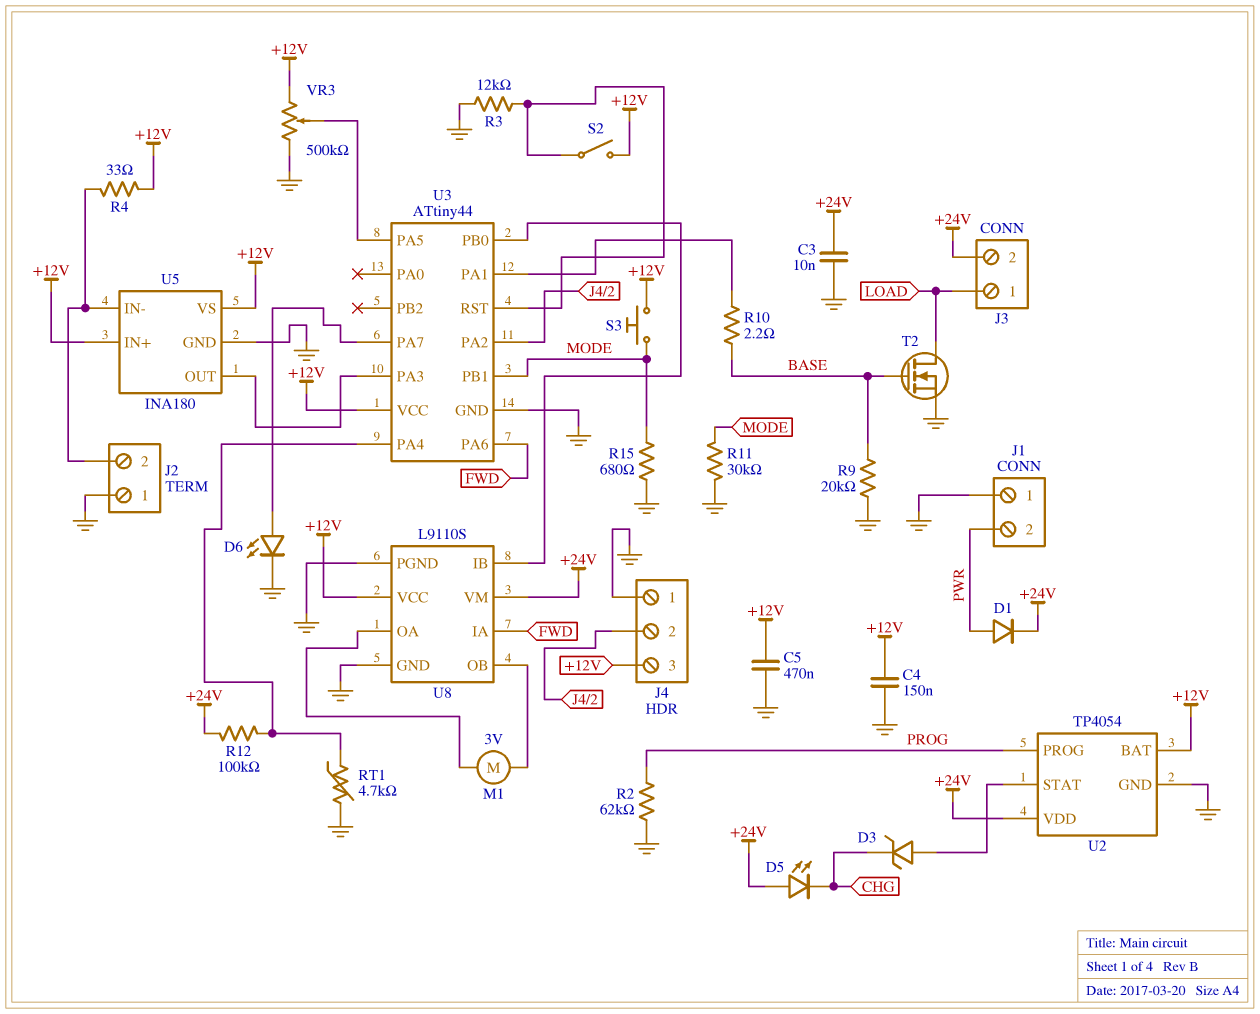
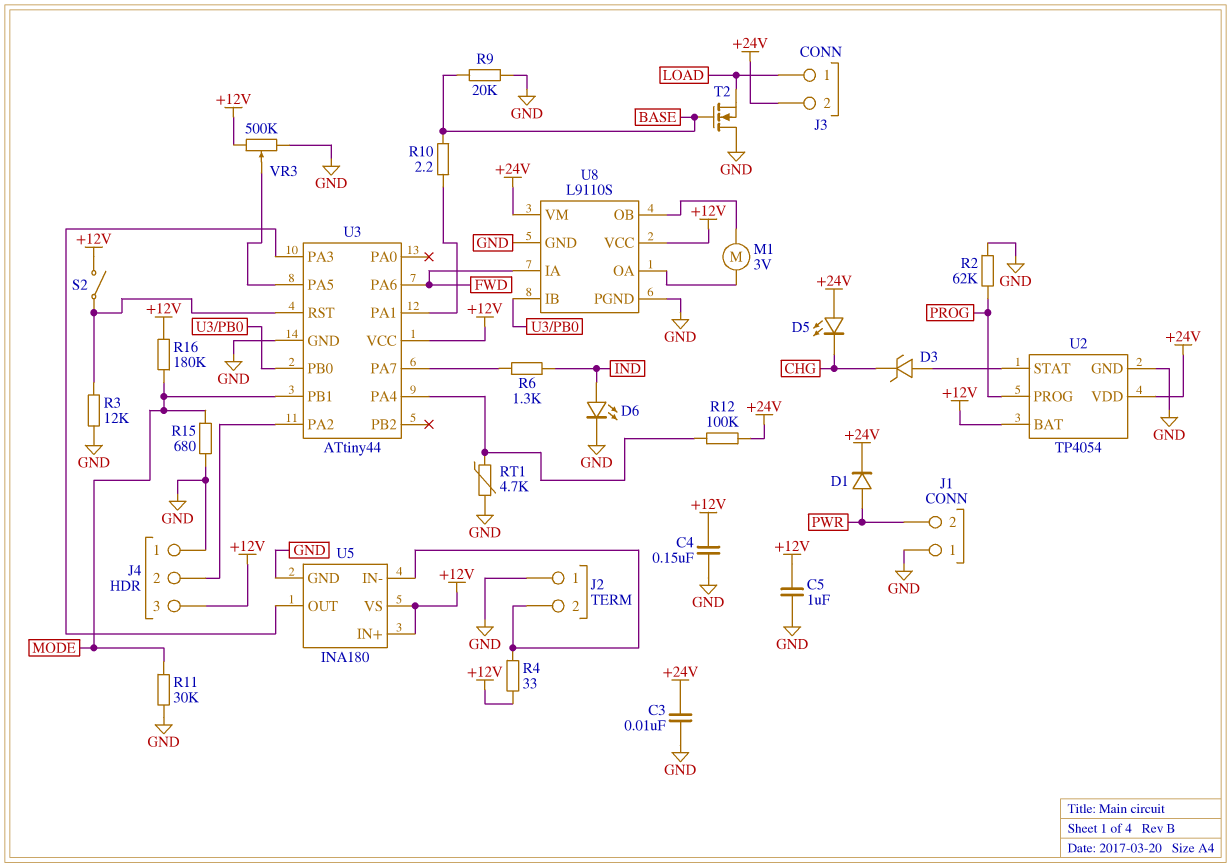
C5: 470nF (+12V, GND) -> 1uF (+12V, GND)
D6: LED (A U3/PA7, K GND) -> LED (A IND, K GND)
R6: none -> 1.3k (IND, U3/PA7)
R16: none -> 180k (+12V, MODE)
S3: button (+12V, MODE) -> none
T2: NMOS (G BASE, D LOAD, S GND) -> NMOS (G BASE, D GND, S LOAD)

